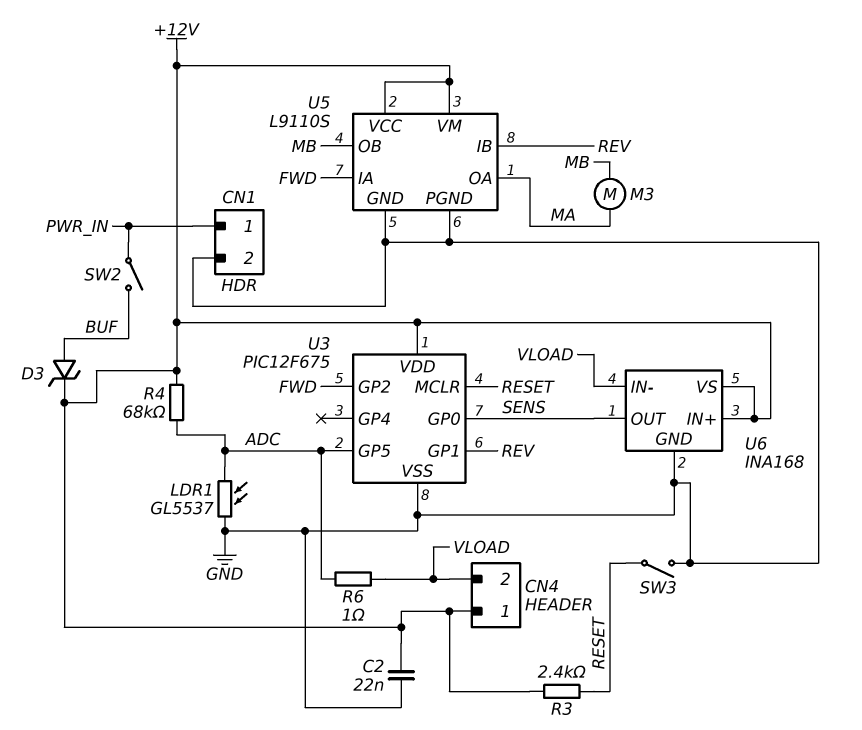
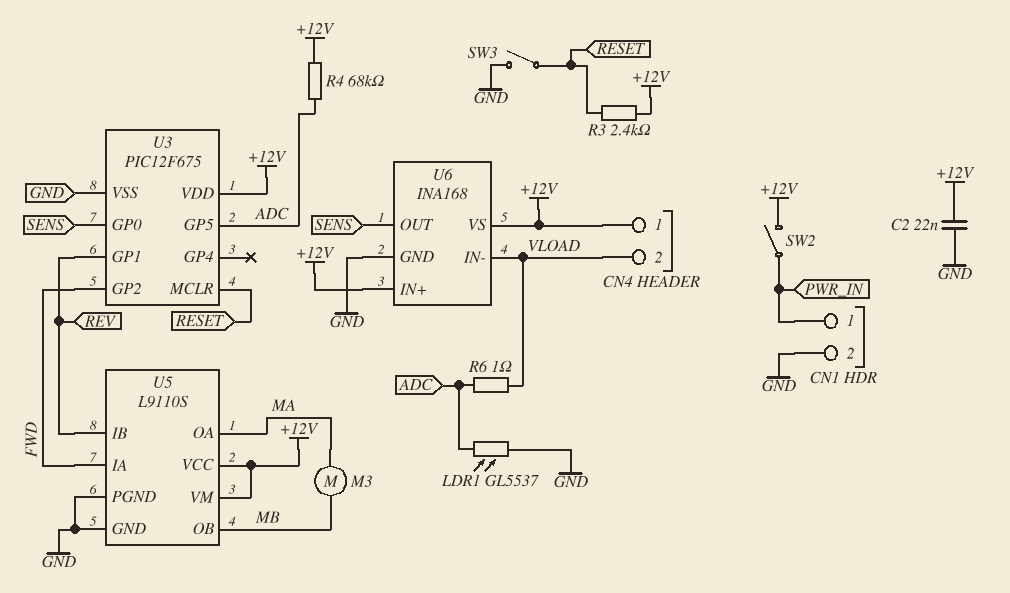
D3: zener (A BUF, K +12V) -> none
SW2: switch (BUF, PWR_IN) -> switch (+12V, PWR_IN)

